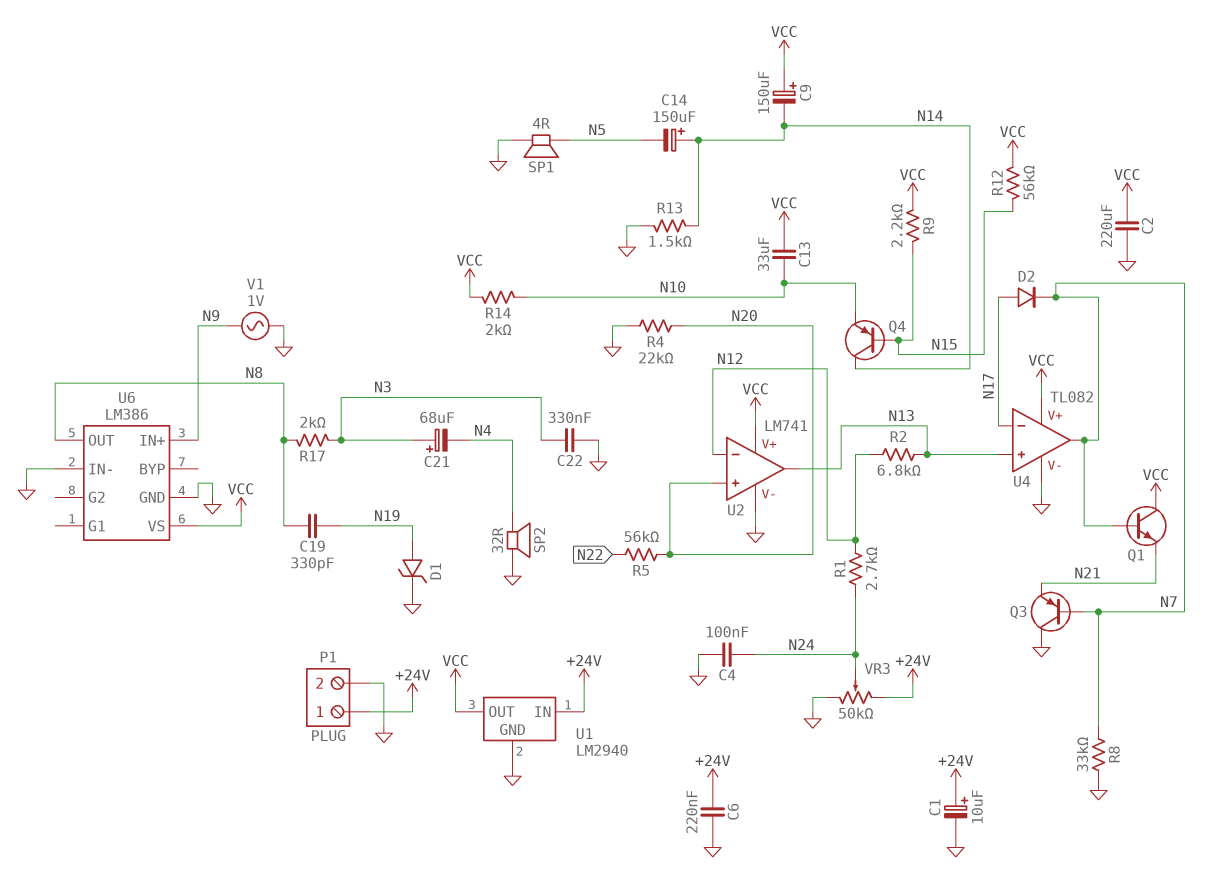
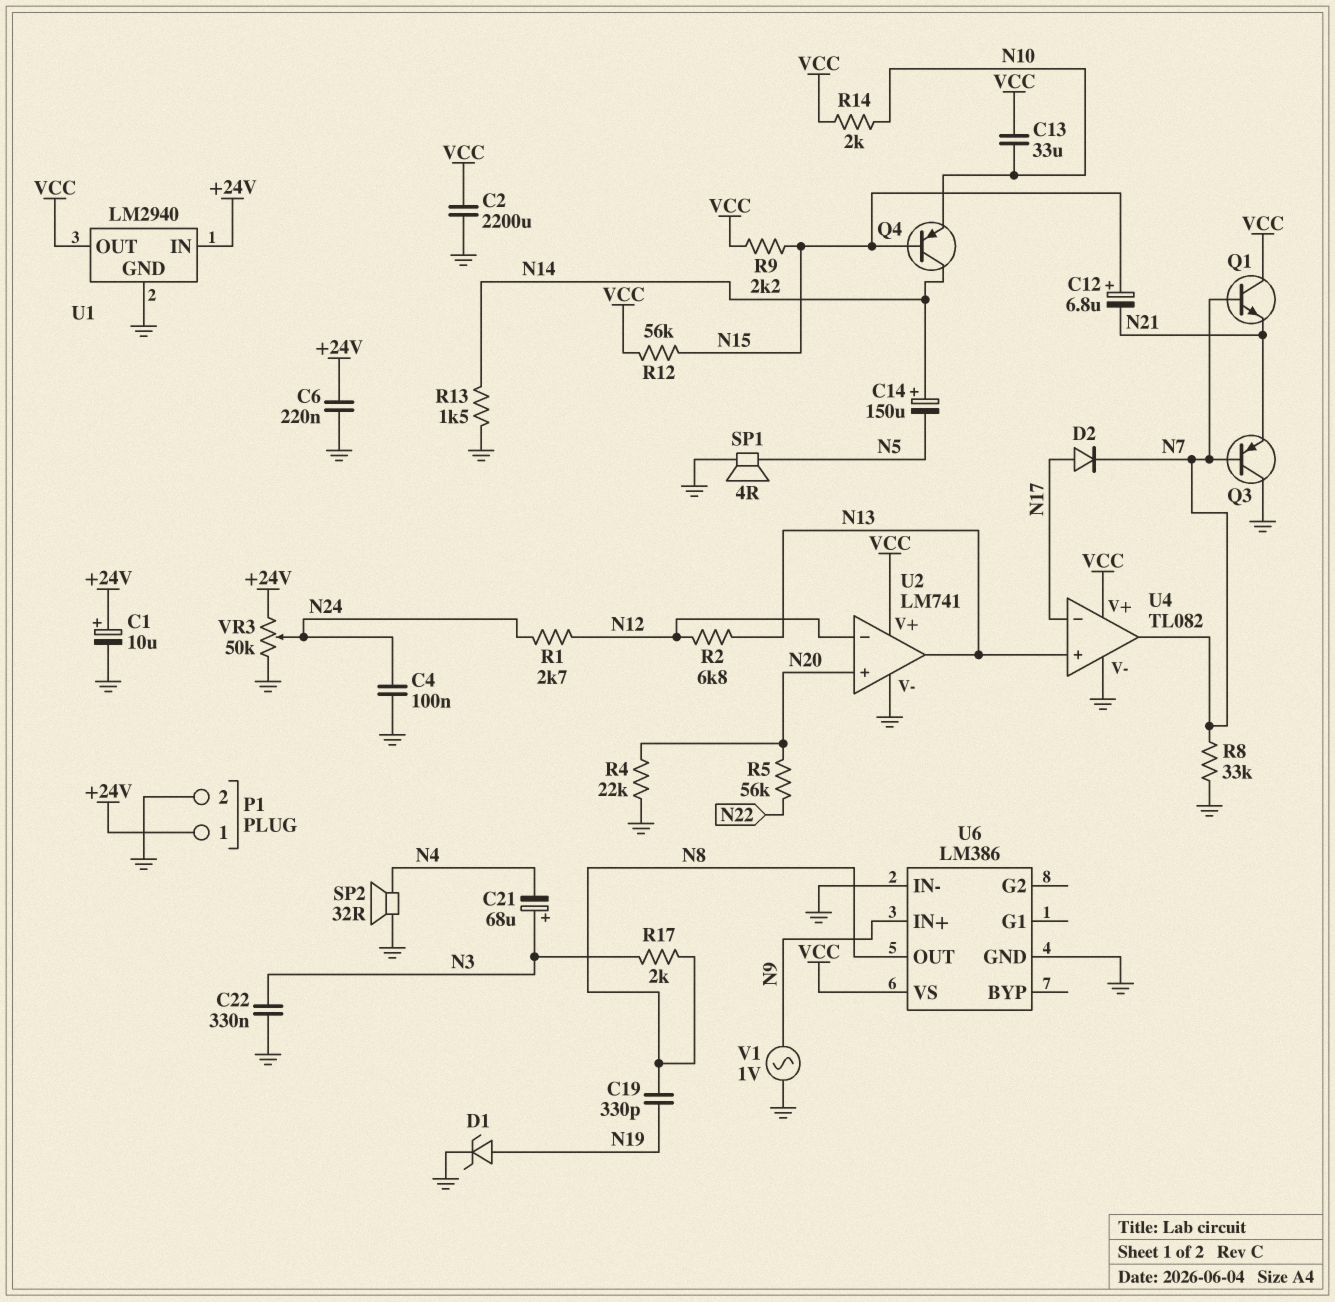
C2: 220uF (GND, VCC) -> 2200uF (GND, VCC)
C9: 150uF (plus VCC, minus N14) -> none
C12: none -> 6.8uF (plus N15, minus N21)

